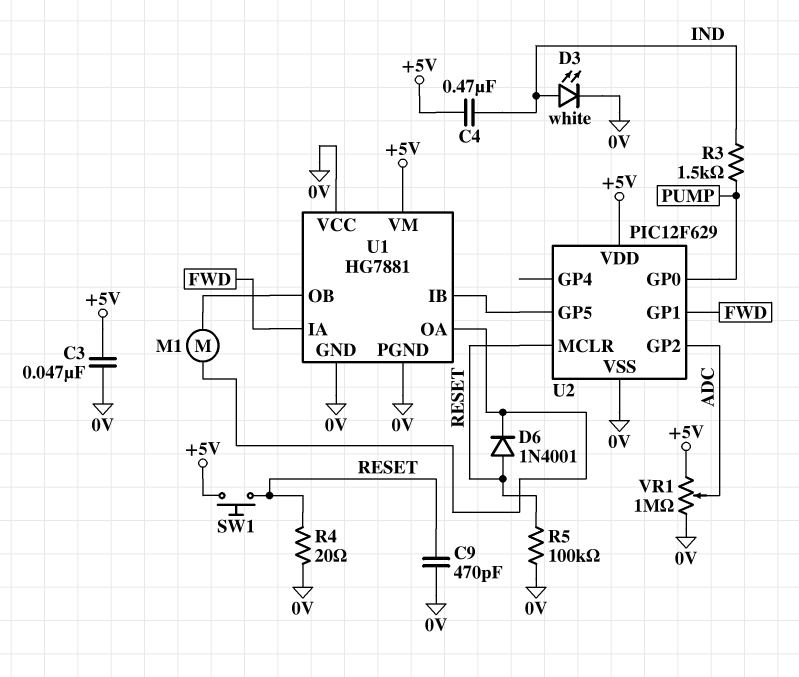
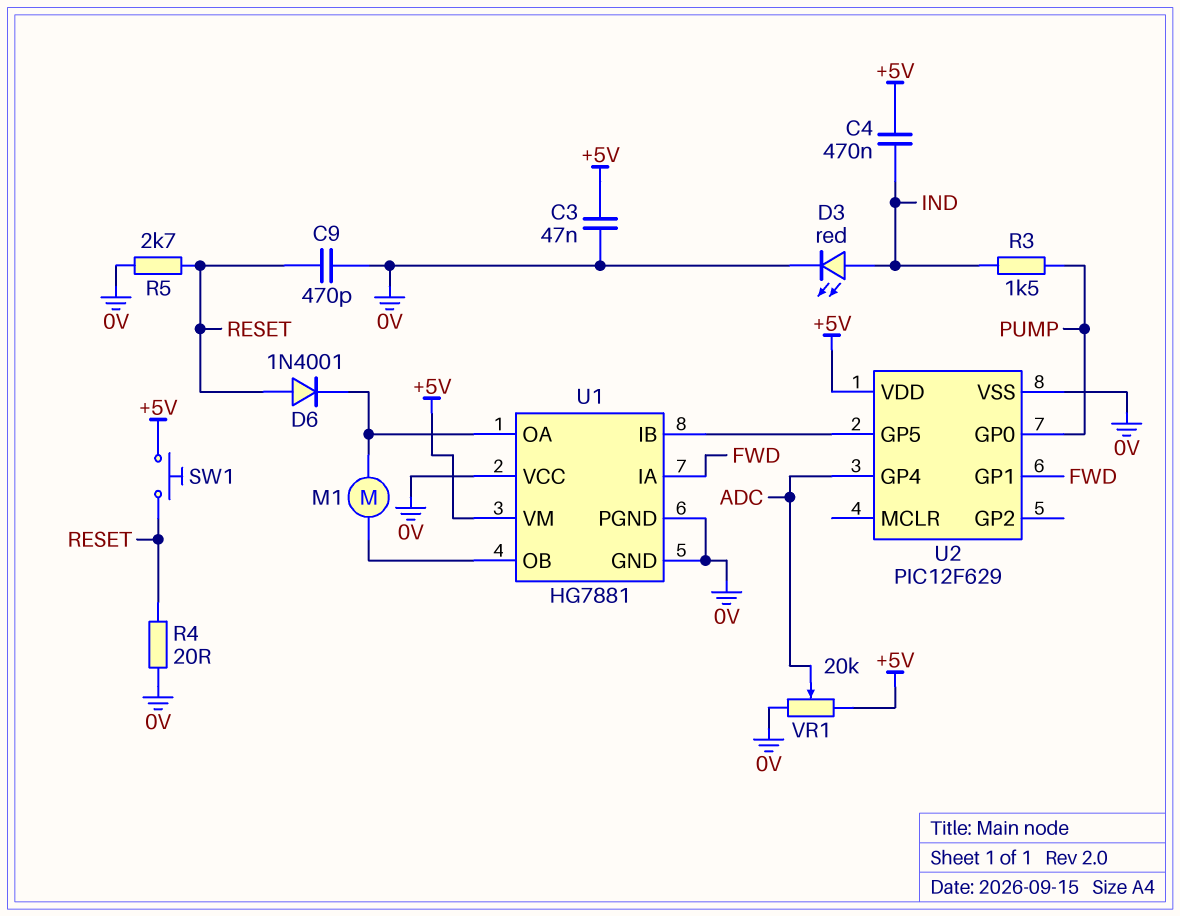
D3: LED white (A IND, K 0V) -> LED red (A IND, K 0V)
R5: 100k (0V, RESET) -> 2.7k (0V, RESET)
U2 pin GP2: ADC -> none
U2 pin GP4: none -> ADC
U2 pin MCLR: RESET -> none
VR1: 1M (+5V, 0V, wiper ADC) -> 20k (+5V, 0V, wiper ADC)

